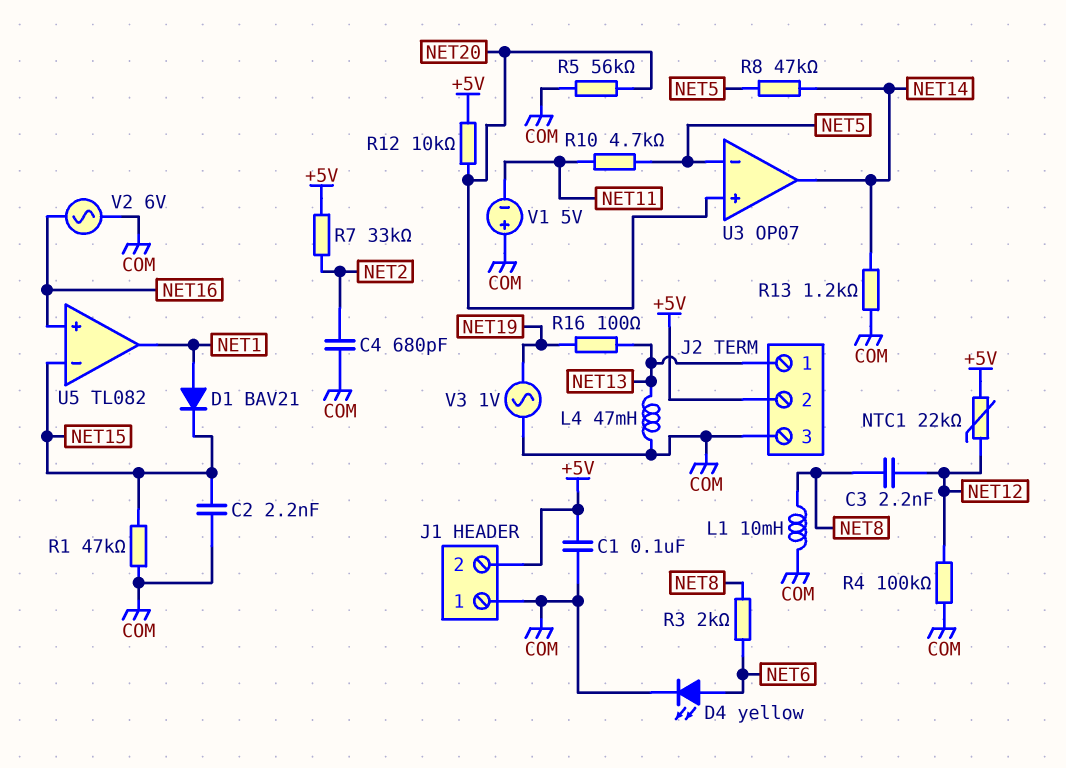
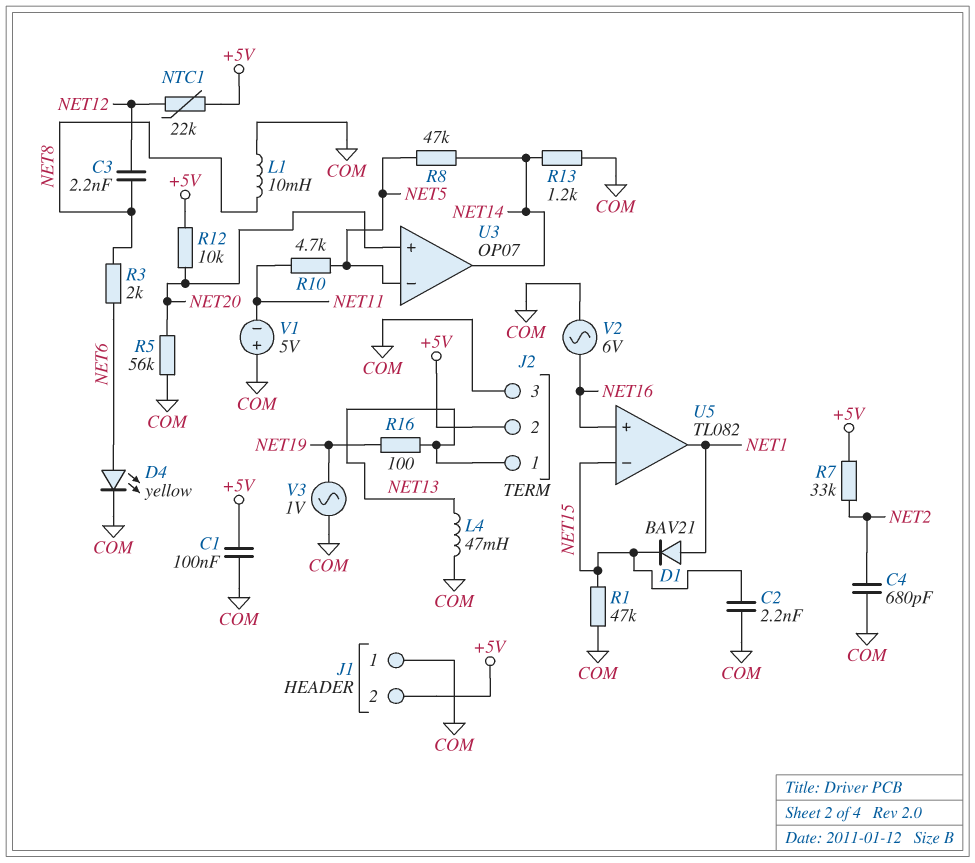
R4: 100k (COM, NET12) -> none

